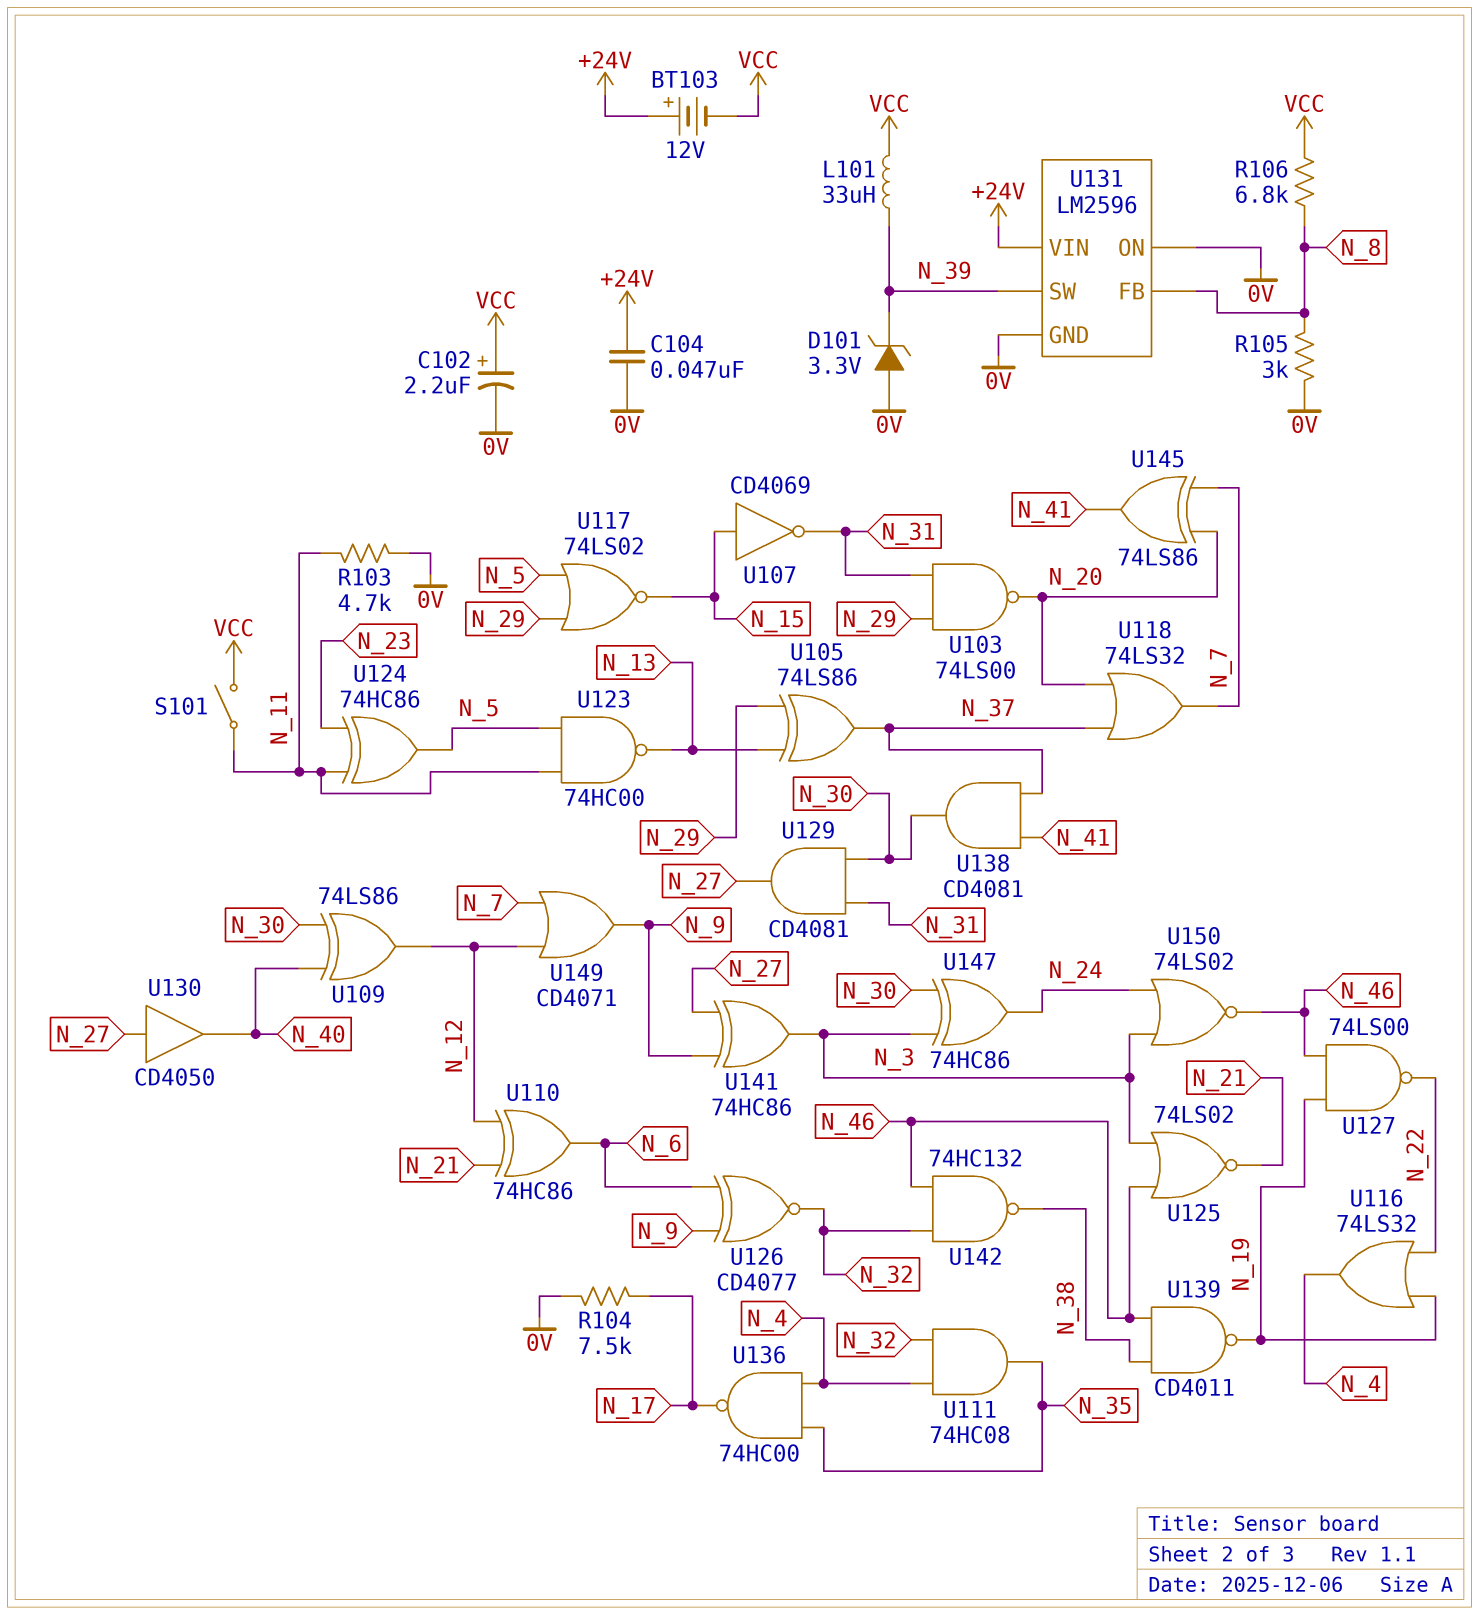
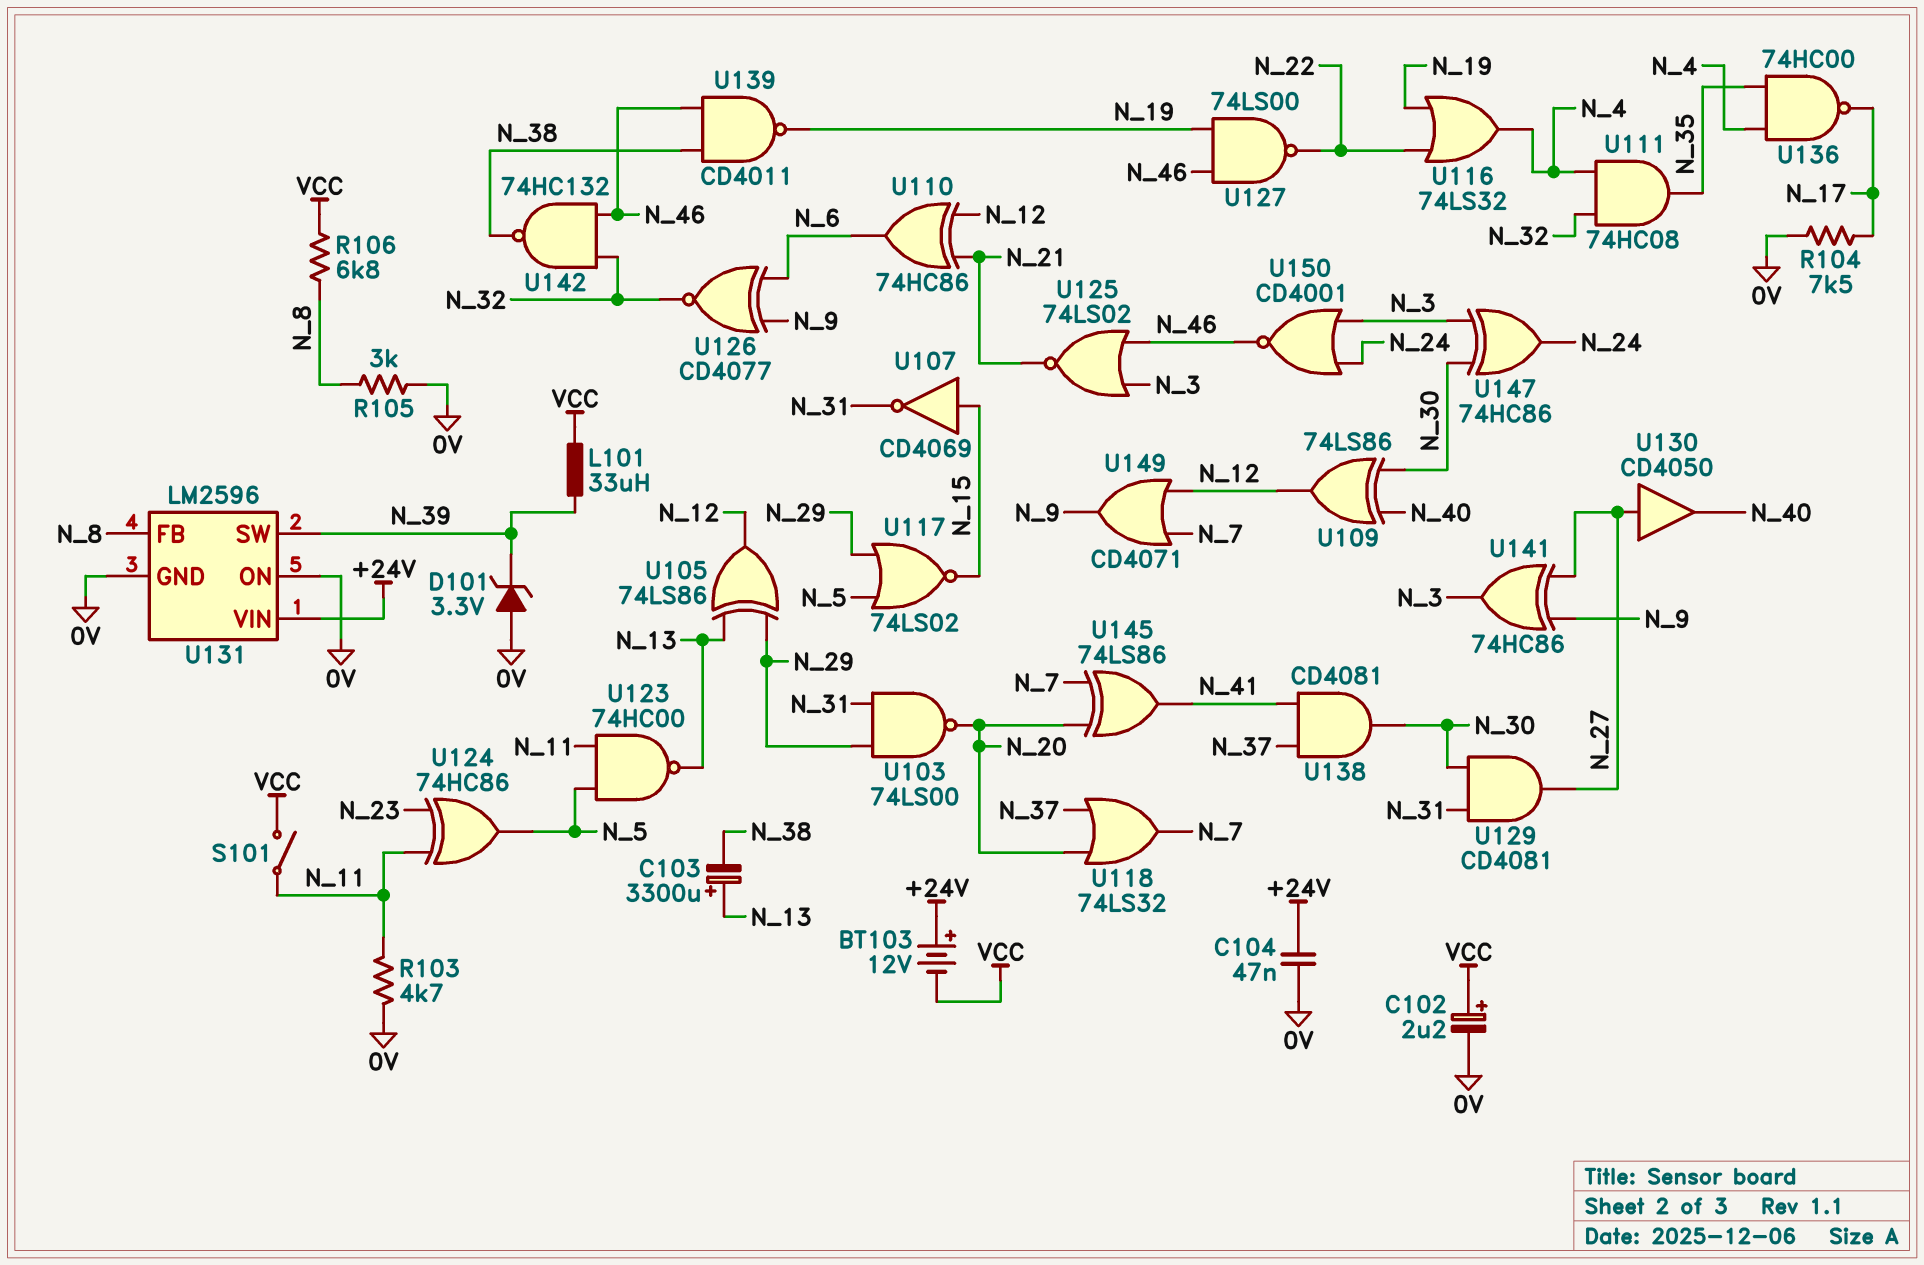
C103: none -> 3300uF (plus N_13, minus N_38)
U105: XOR 74LS86 (in N_13, in N_29, out N_37) -> XOR 74LS86 (in N_13, in N_29, out N_12)
U150: NOR 74LS02 (in N_3, in N_24, out N_46) -> NOR CD4001 (in N_3, in N_24, out N_46)

